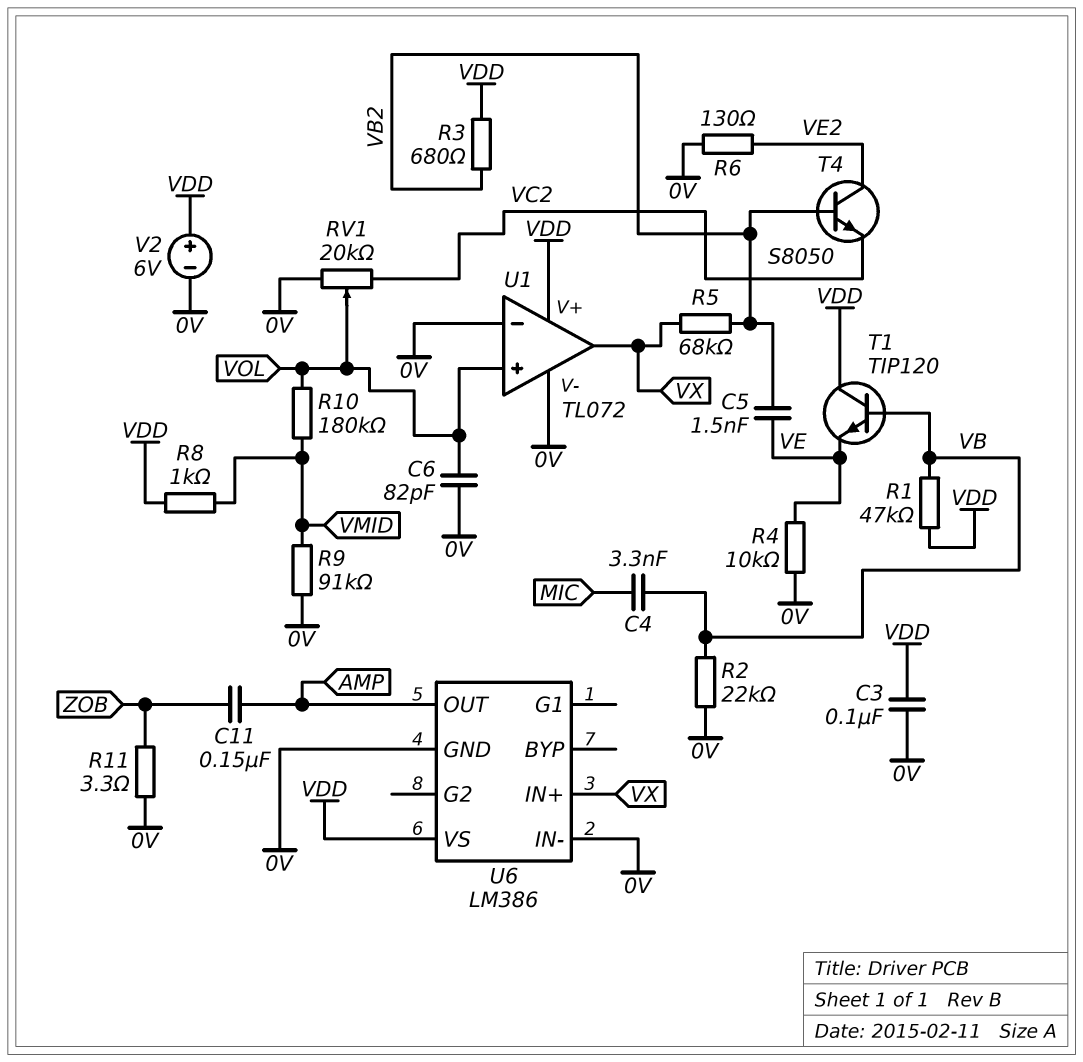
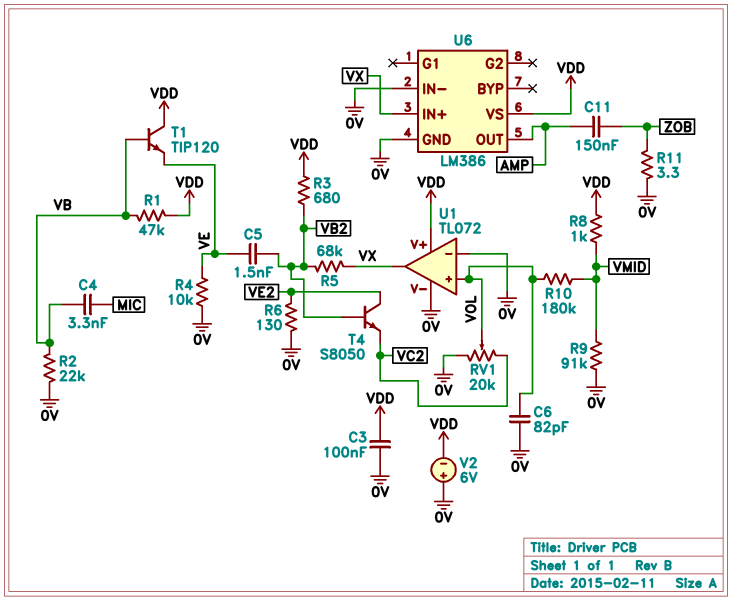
V2: 6V (plus VDD, minus 0V) -> 6V (plus 0V, minus VDD)

